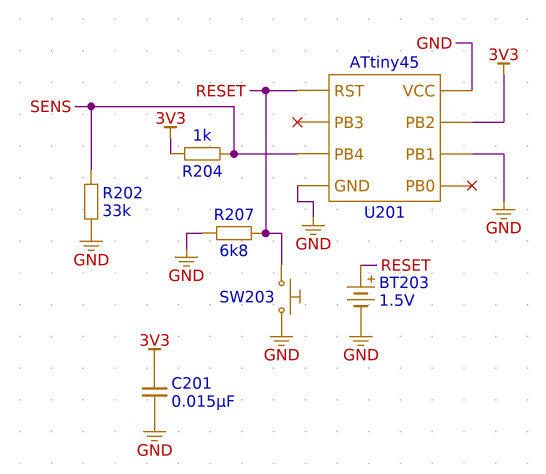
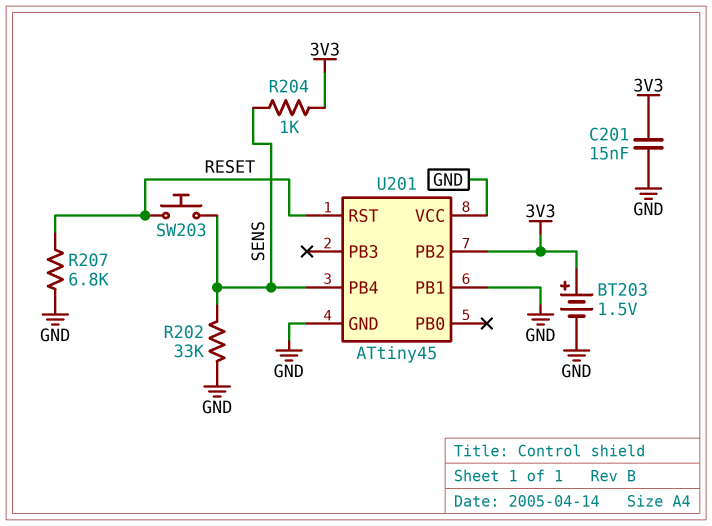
BT203: 1.5V (plus RESET, minus GND) -> 1.5V (plus 3V3, minus GND)
SW203: button (GND, RESET) -> button (RESET, SENS)

